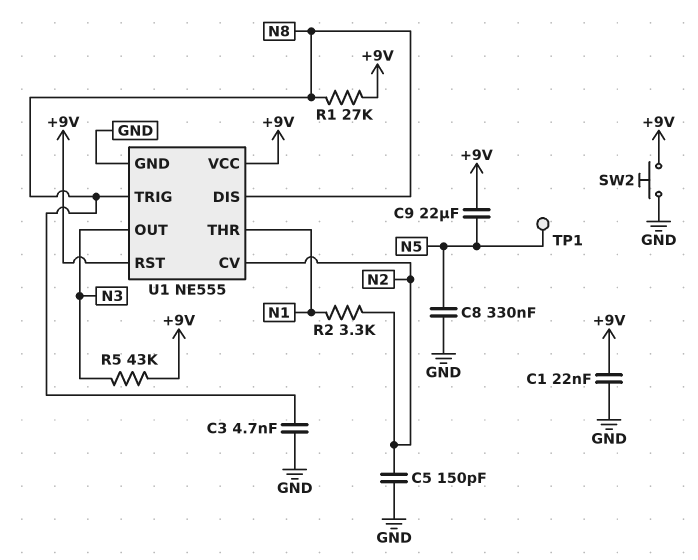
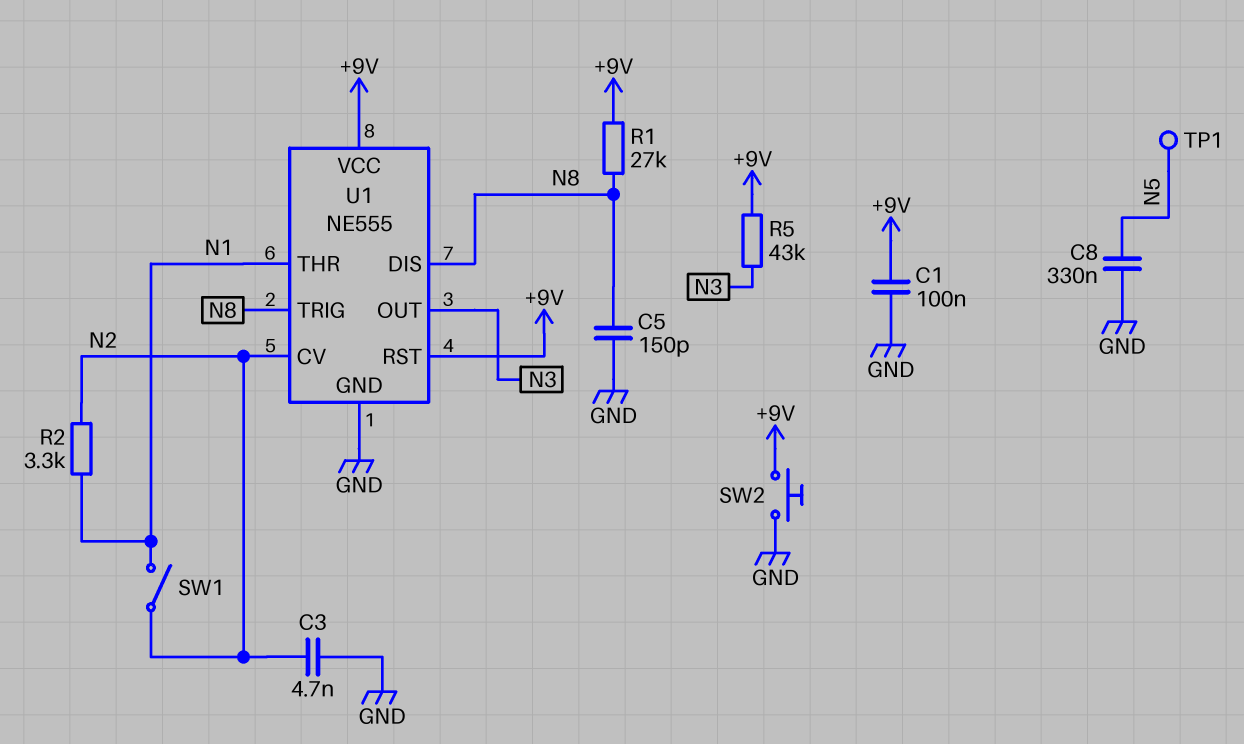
C1: 22nF (+9V, GND) -> 100nF (+9V, GND)
C3: 4.7nF (GND, N8) -> 4.7nF (GND, N2)
C5: 150pF (GND, N2) -> 150pF (GND, N8)
C9: 22uF (+9V, N5) -> none
SW1: none -> switch (N1, N2)

